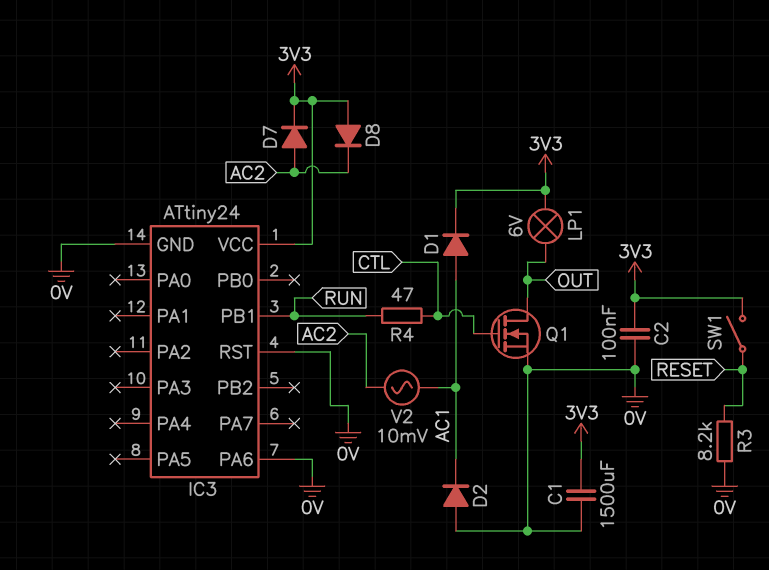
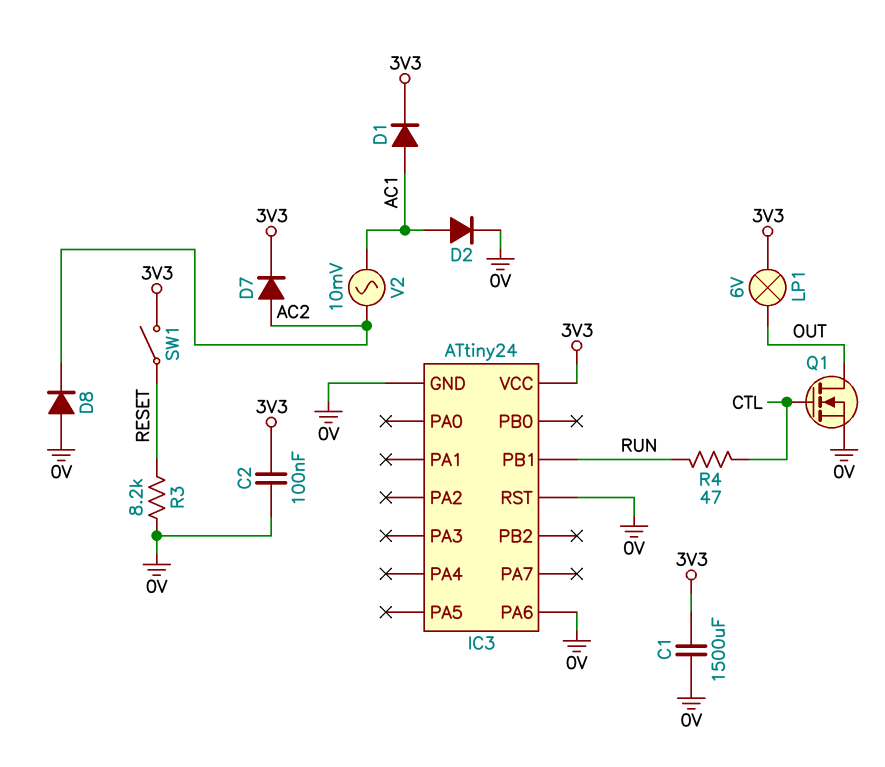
D2: diode (A 0V, K AC1) -> diode (A AC1, K 0V)
D8: diode (A 3V3, K AC2) -> diode (A 0V, K AC2)

